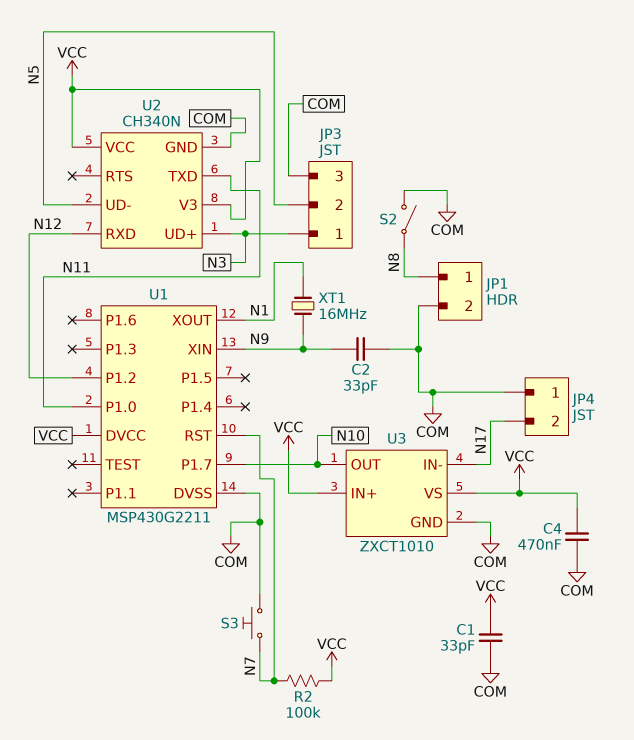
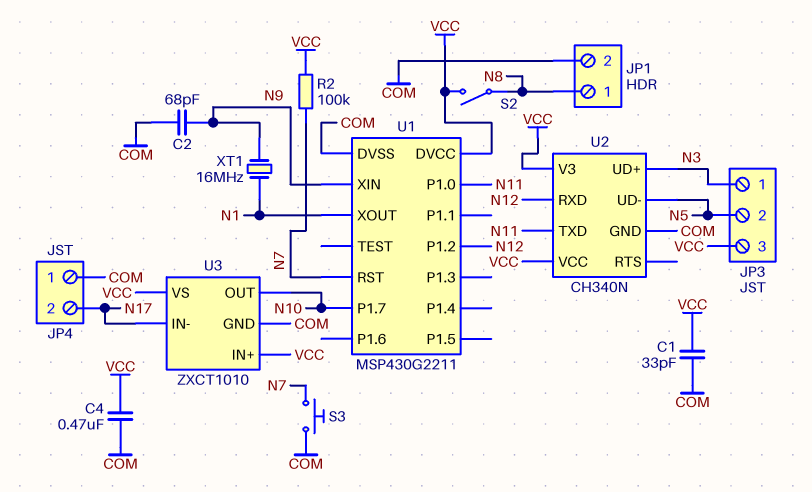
C2: 33pF (COM, N9) -> 68pF (COM, N9)
JP3 pin 3: COM -> VCC
S2: switch (COM, N8) -> switch (N8, VCC)

